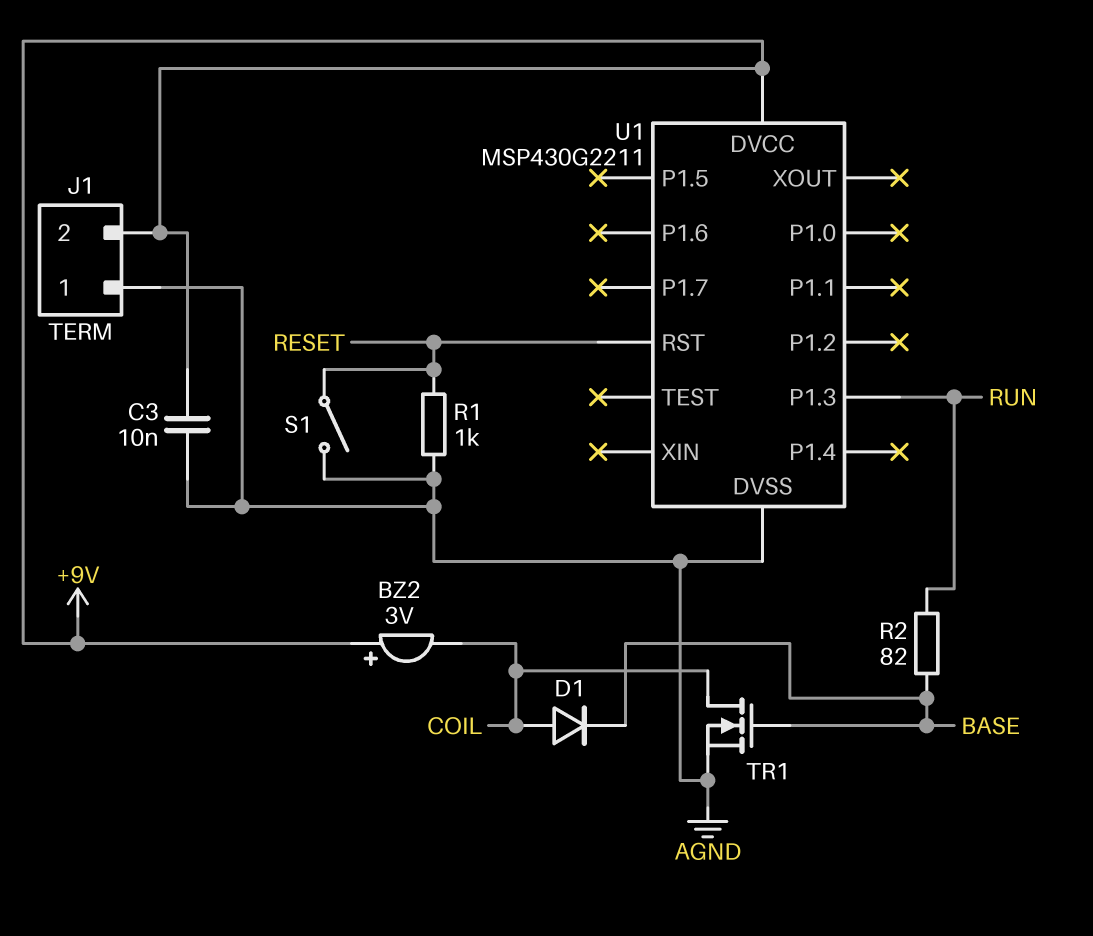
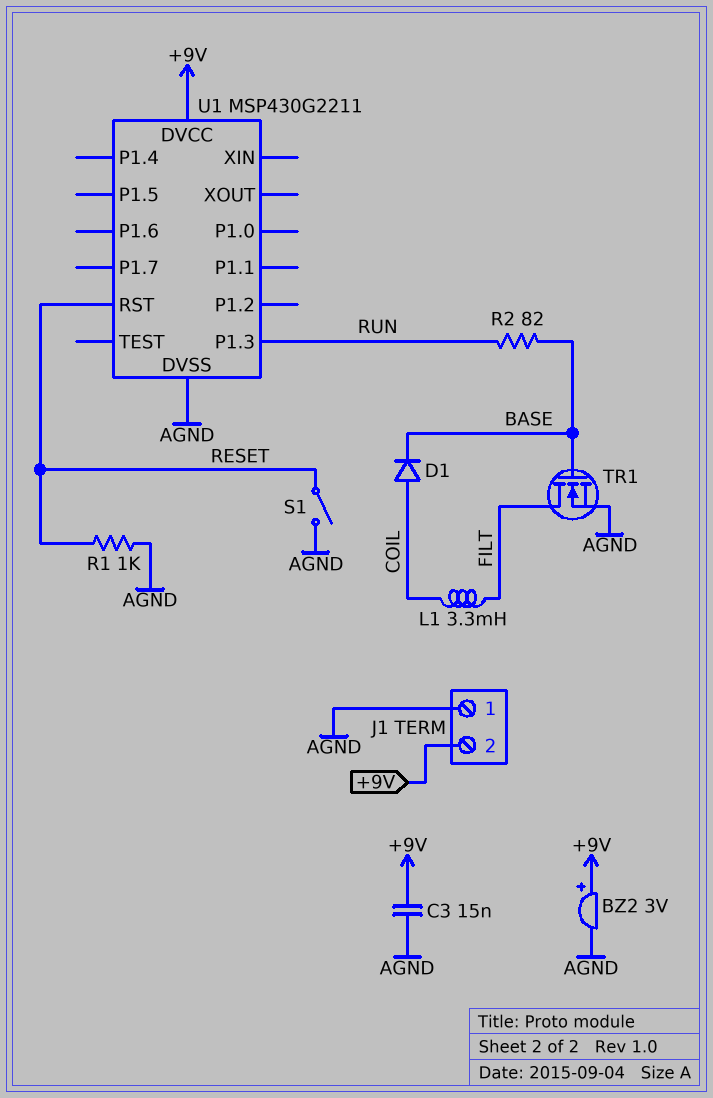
BZ2: buzzer 3V (plus +9V, minus COIL) -> buzzer 3V (plus +9V, minus AGND)
C3: 10nF (+9V, AGND) -> 15nF (+9V, AGND)
L1: none -> 3.3mH (COIL, FILT)
TR1: NMOS (G BASE, D COIL, S AGND) -> NMOS (G BASE, D FILT, S AGND)

